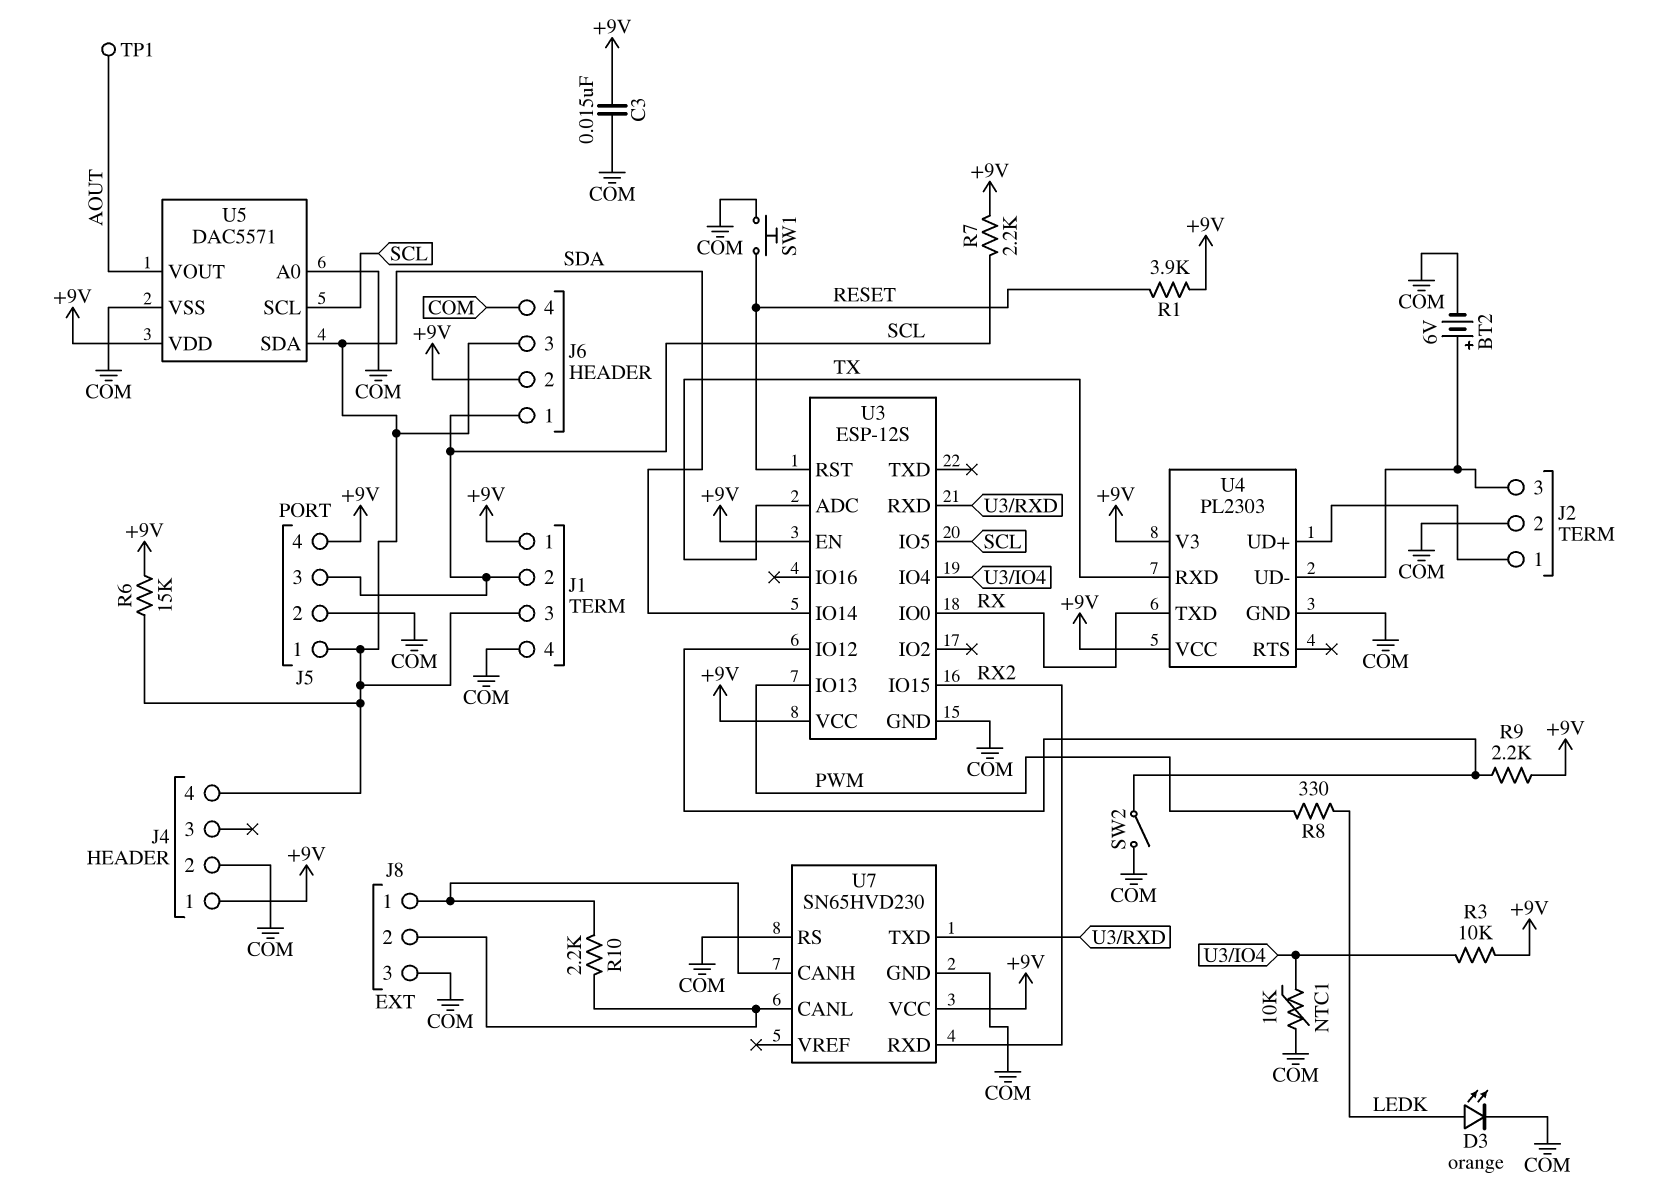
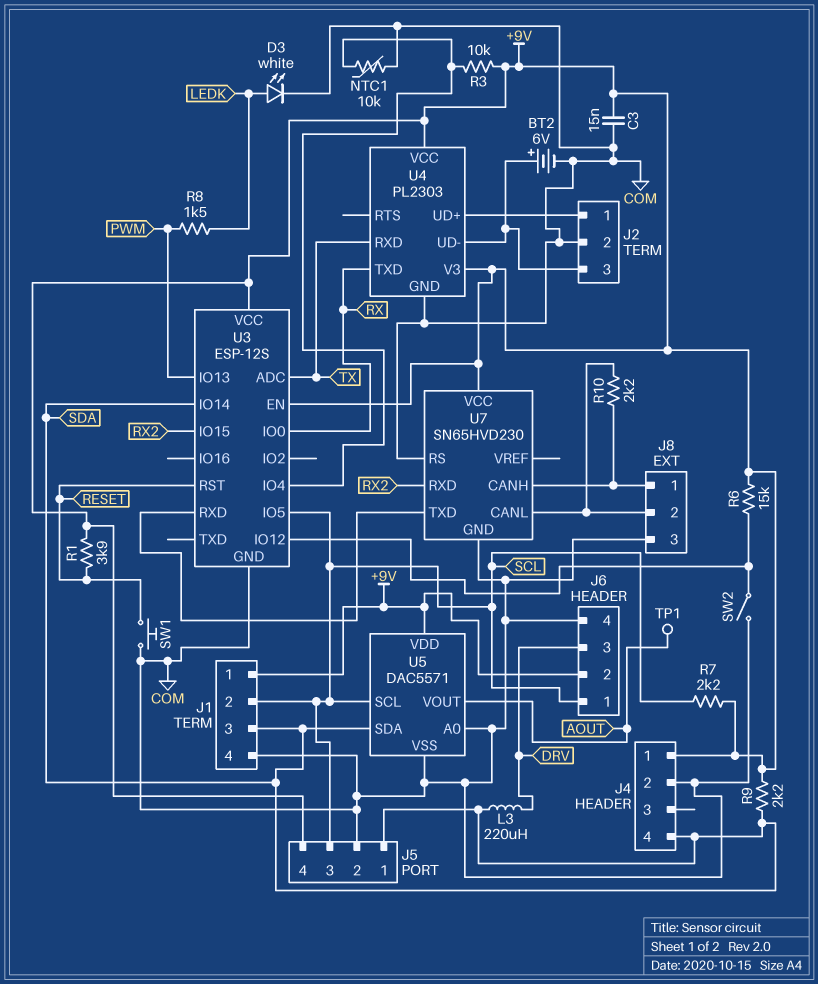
D3: LED orange (A LEDK, K COM) -> LED white (A LEDK, K COM)
J6 pin 3: SDA -> DRV
L3: none -> 220uH (DRV, SDA)
R6: 15k (+9V, SDA) -> 15k (+9V, U3/IO12)
R8: 330 (LEDK, PWM) -> 1.5k (LEDK, PWM)
R9: 2.2k (+9V, U3/IO12) -> 2.2k (+9V, SDA)

